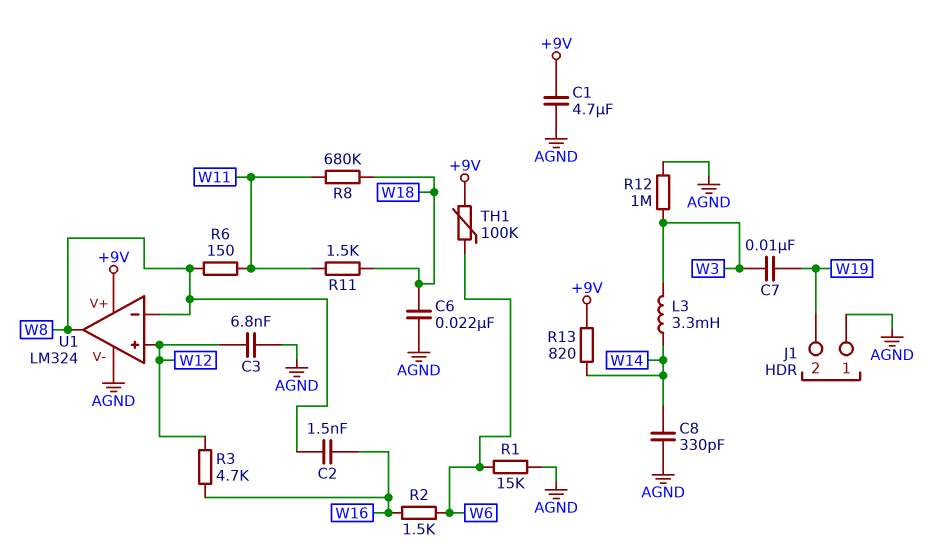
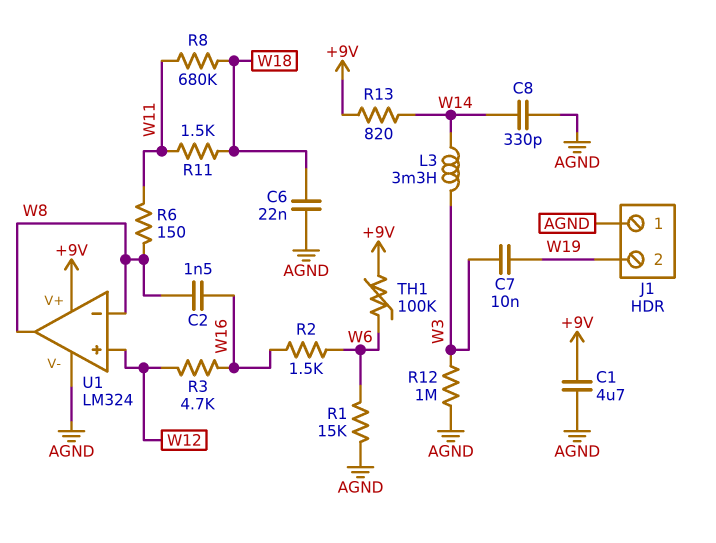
C3: 6.8nF (AGND, W12) -> none

